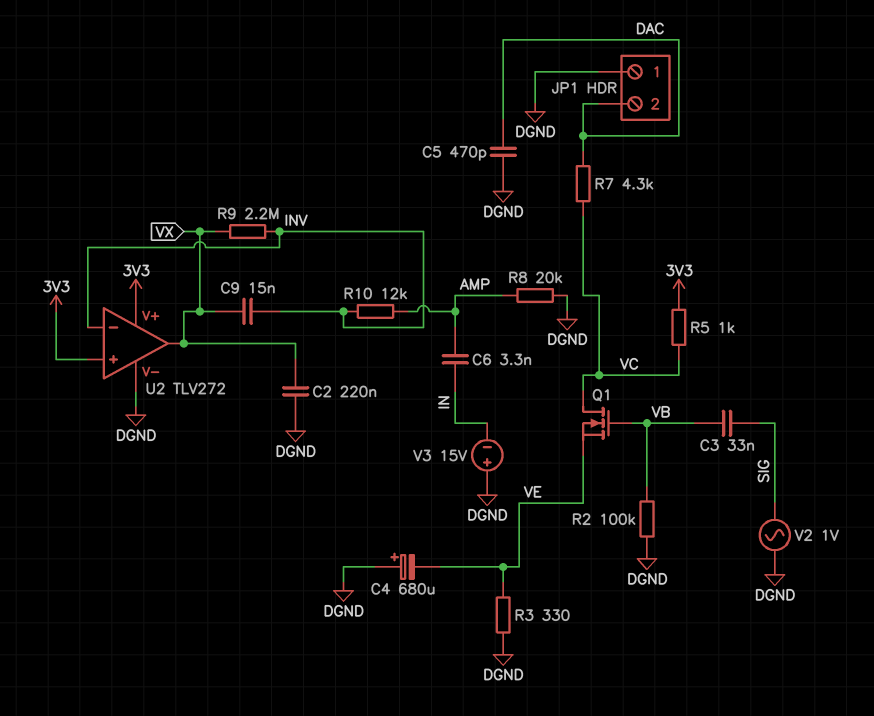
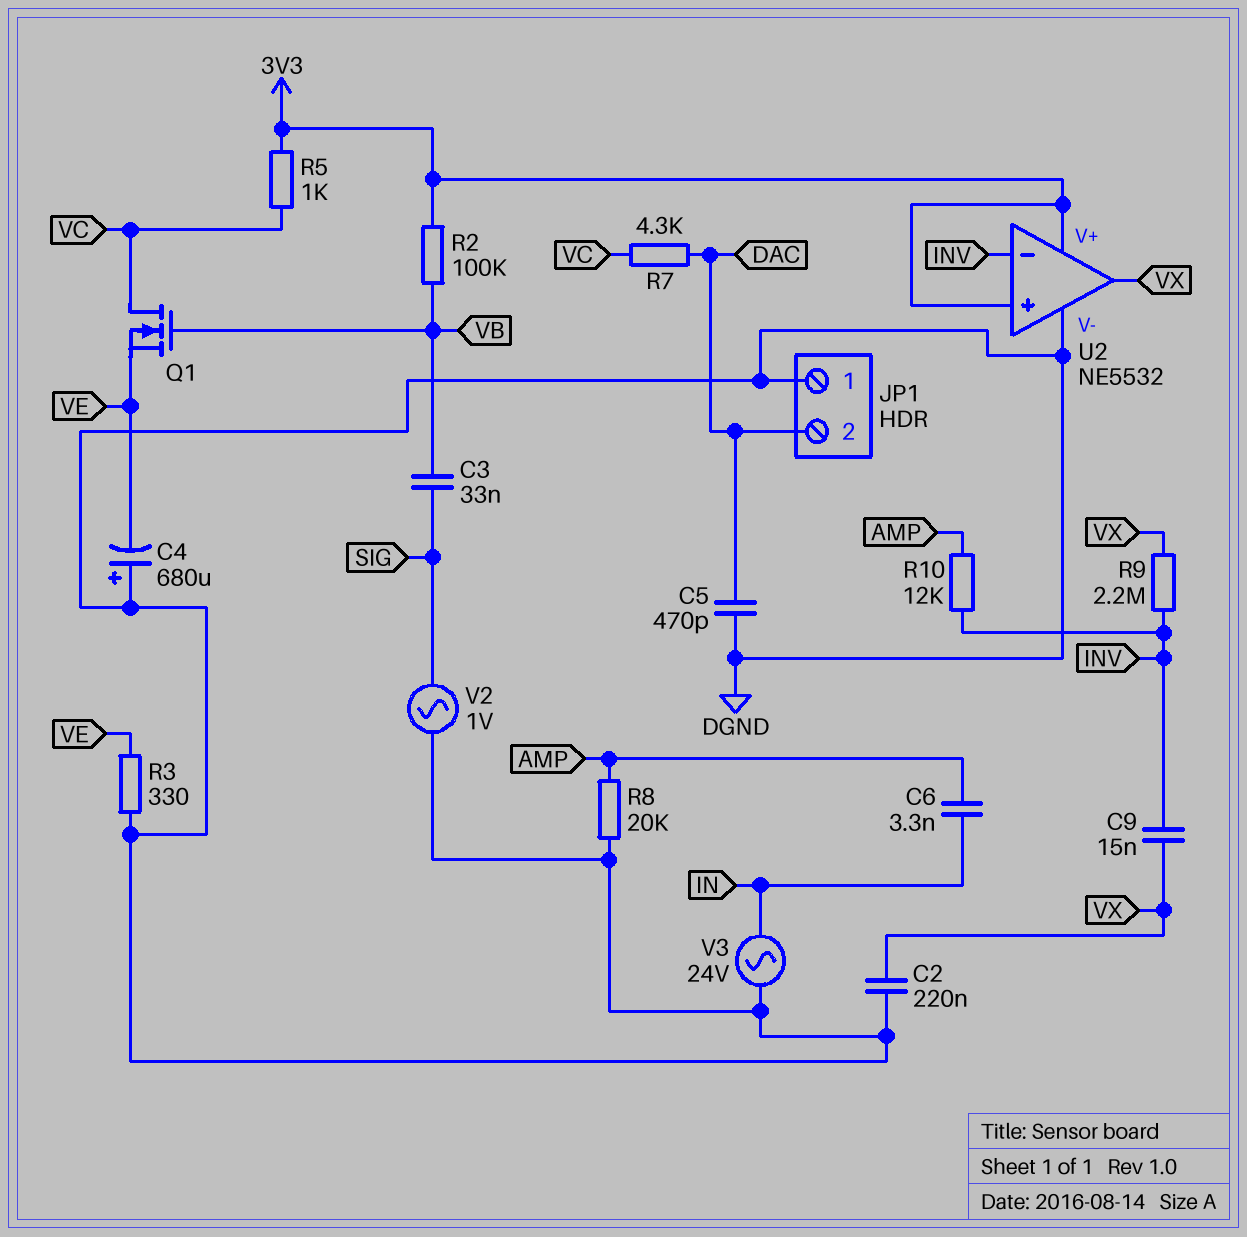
R2: 100k (DGND, VB) -> 100k (3V3, VB)
U2: TLV272 -> NE5532
V3: 15V (plus DGND, minus IN) -> AC 24V (DGND, IN)

